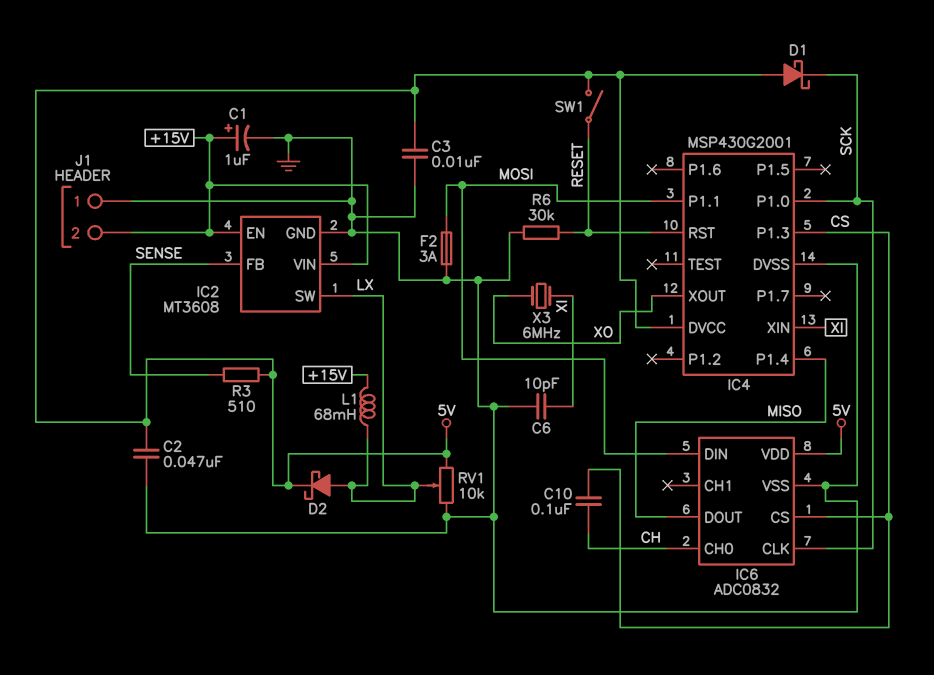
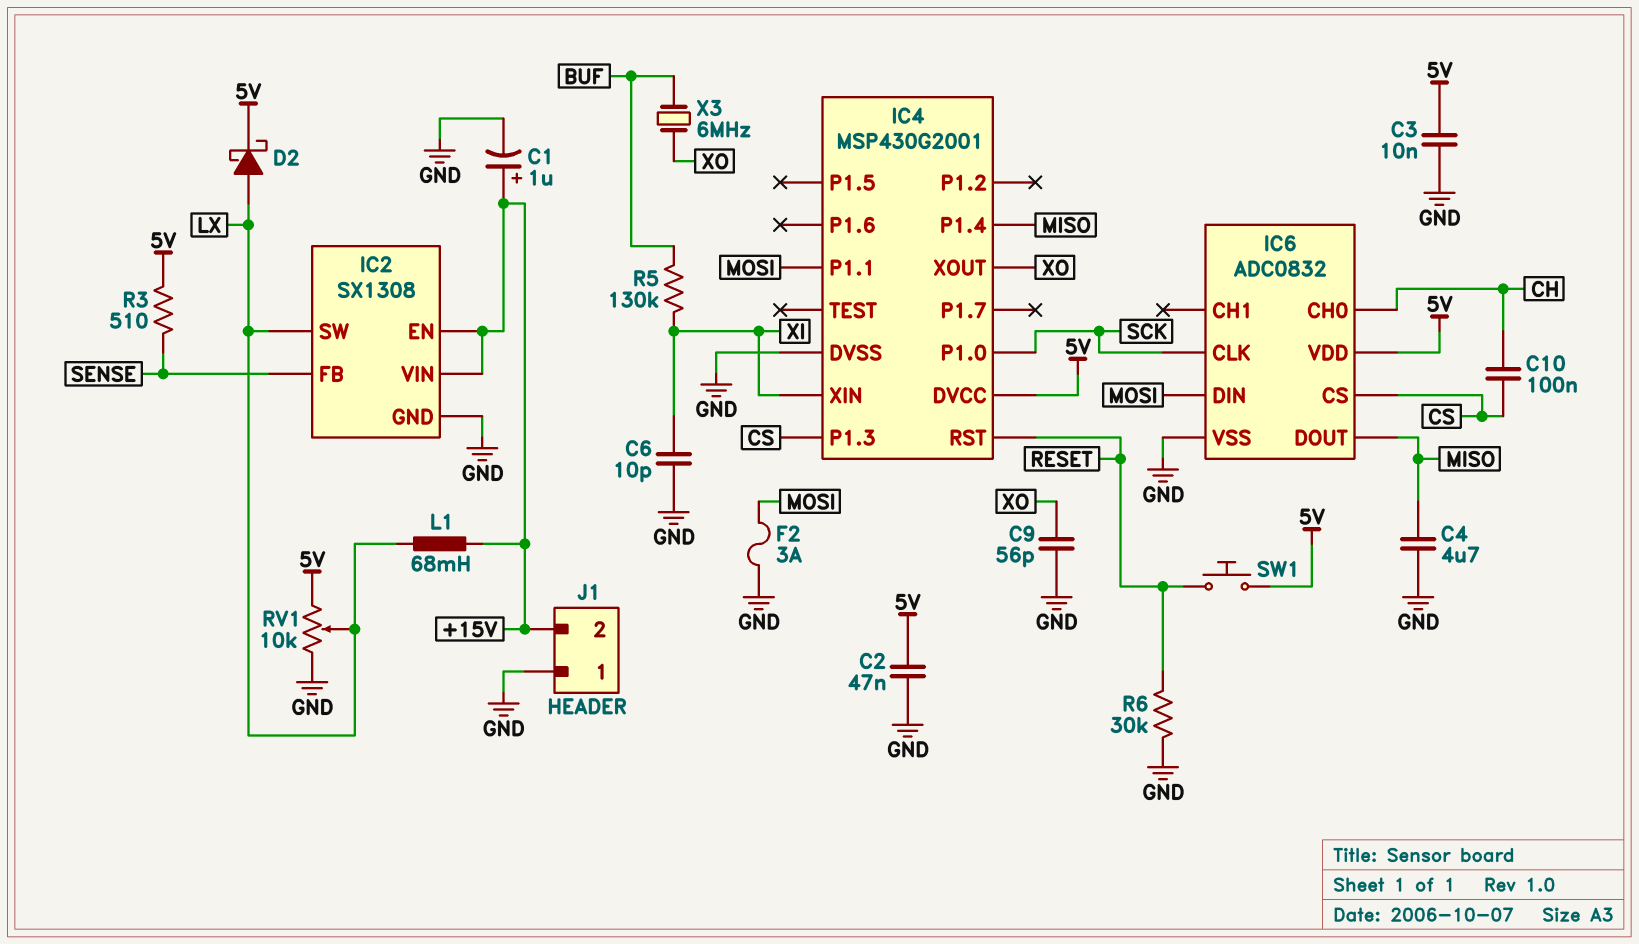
C4: none -> 4.7uF (GND, MISO)
C9: none -> 56pF (GND, XO)
D1: schottky (A 5V, K SCK) -> none
IC2: MT3608 -> SX1308
R5: none -> 130k (BUF, XI)
SW1: switch (5V, RESET) -> button (5V, RESET)
X3: 6MHz (XI, XO) -> 6MHz (BUF, XO)

